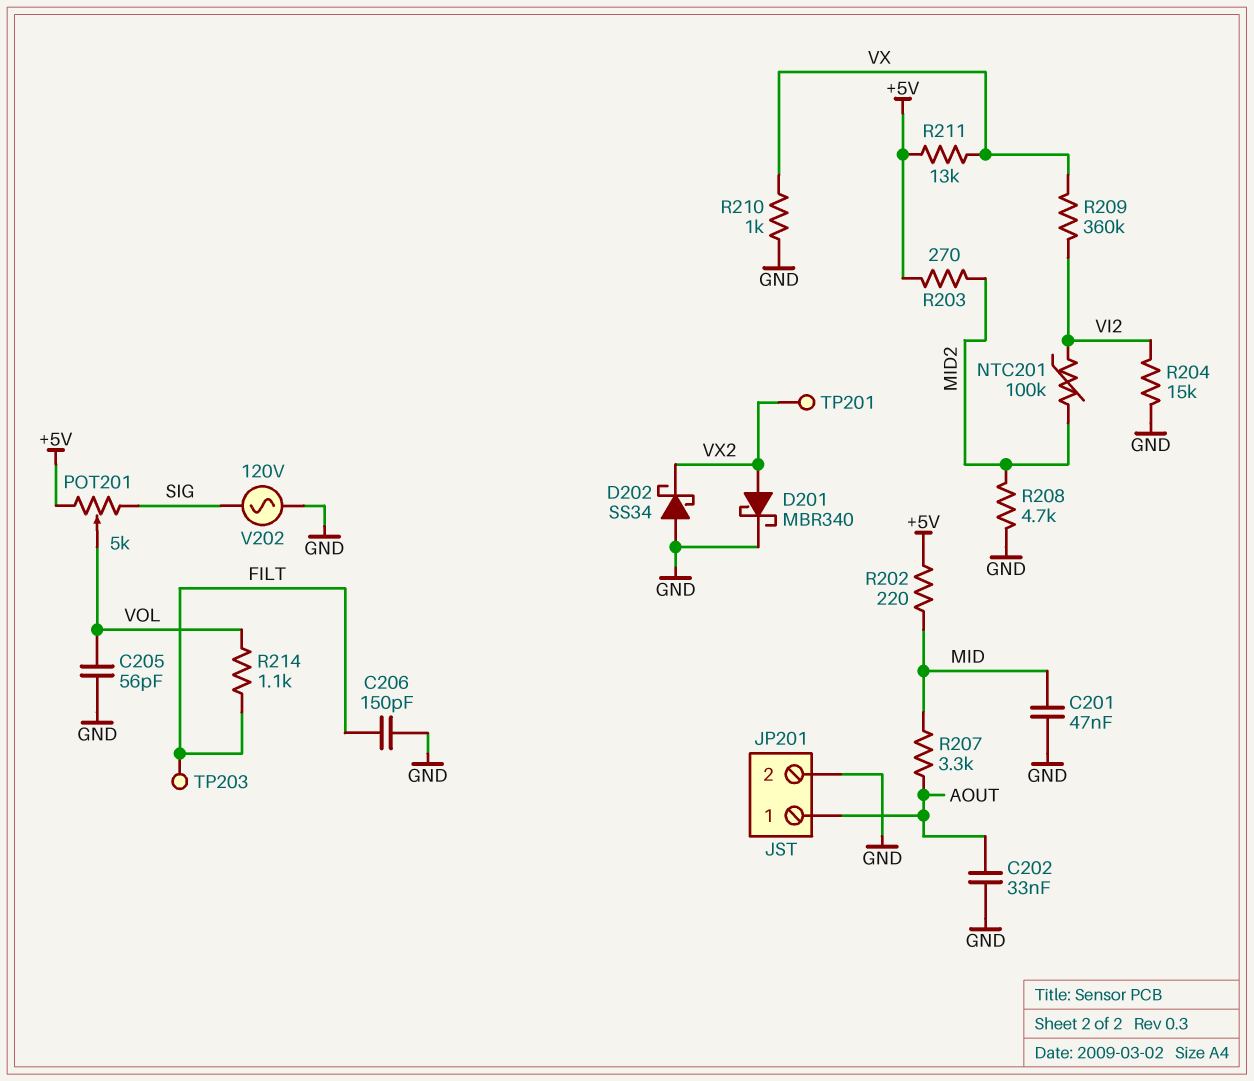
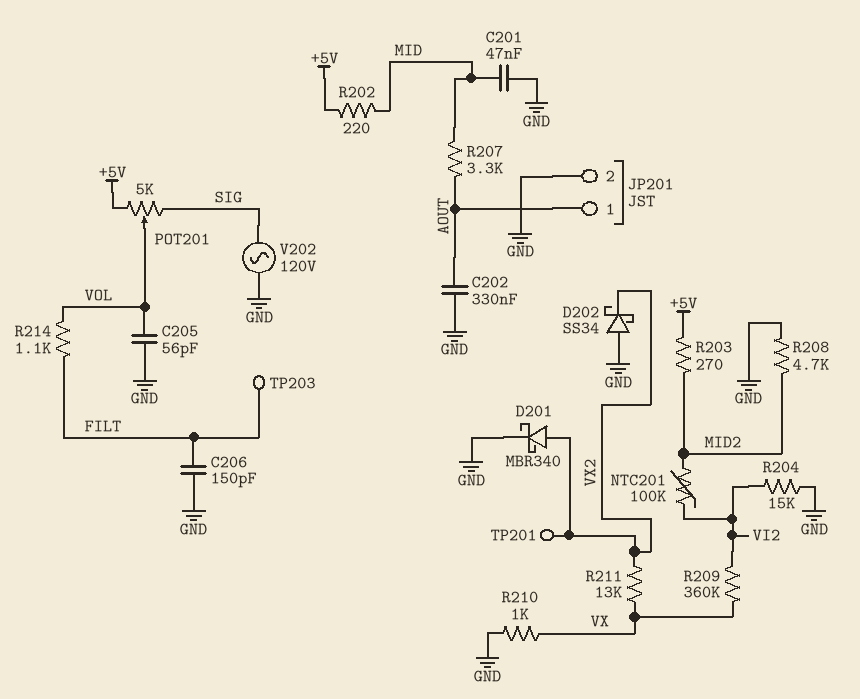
C202: 33nF (AOUT, GND) -> 330nF (AOUT, GND)
R211: 13k (+5V, VX) -> 13k (VX, VX2)

